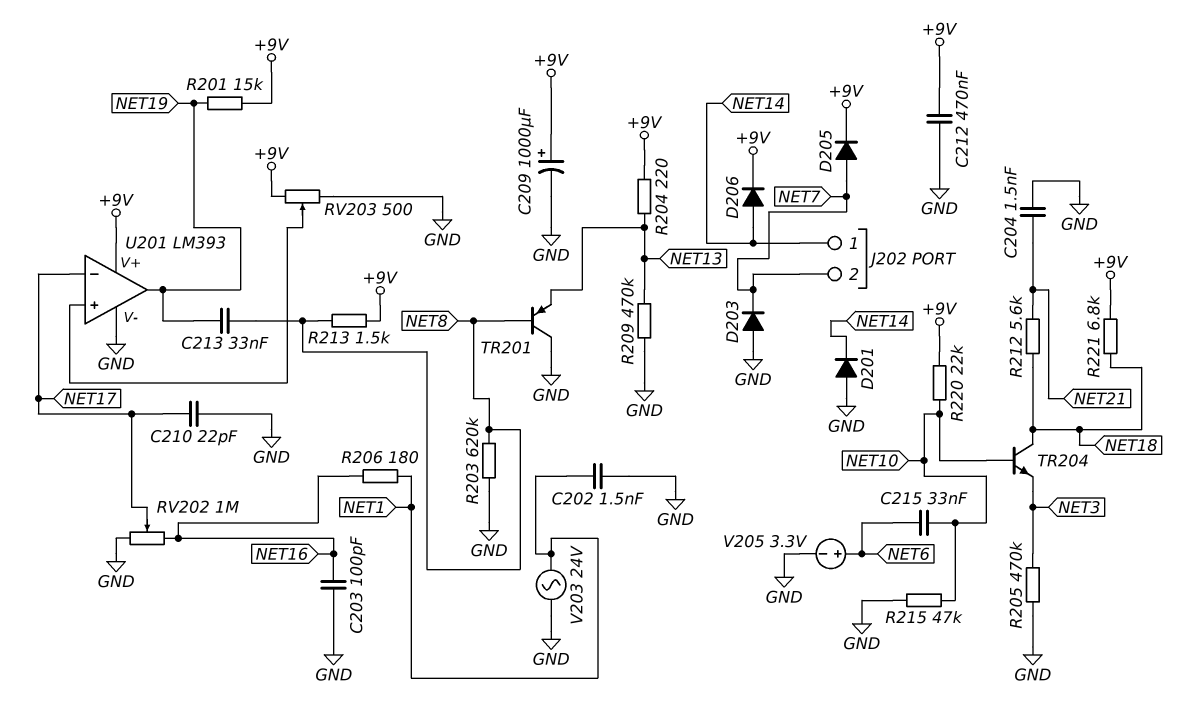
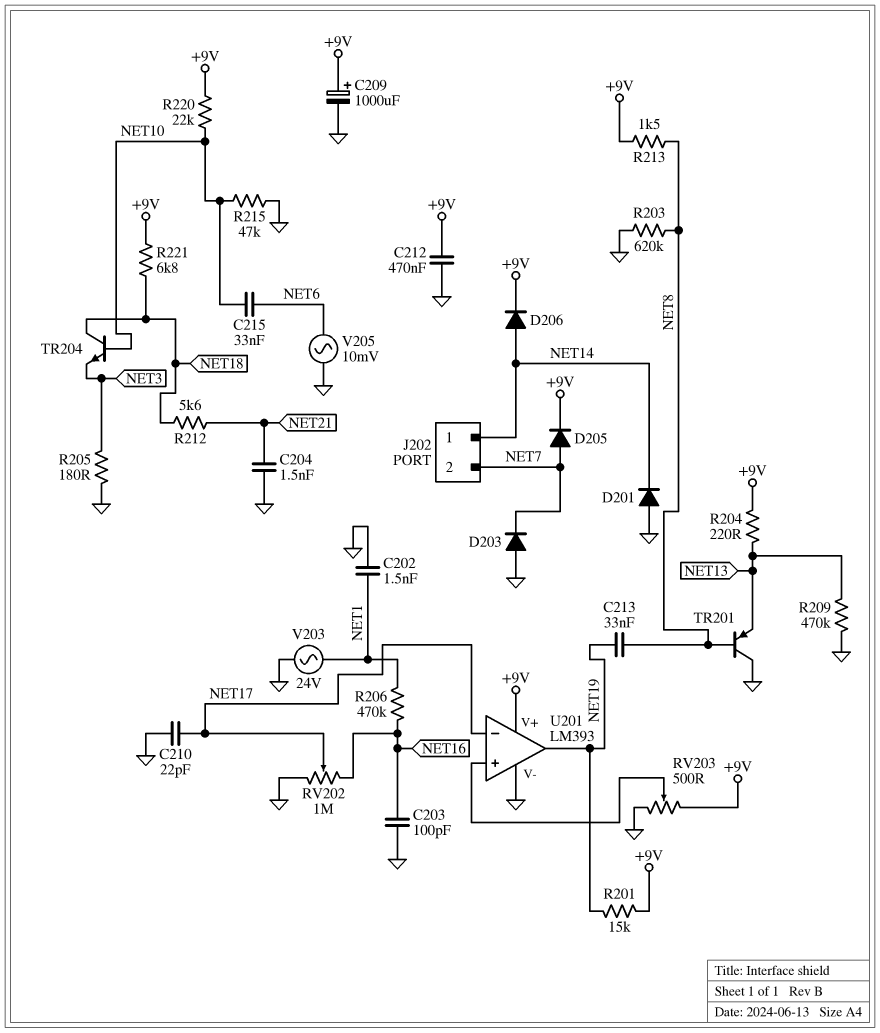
R205: 470k (GND, NET3) -> 180 (GND, NET3)
R206: 180 (NET1, NET16) -> 470k (NET1, NET16)
V205: 3.3V (plus NET6, minus GND) -> AC 10mV (GND, NET6)

